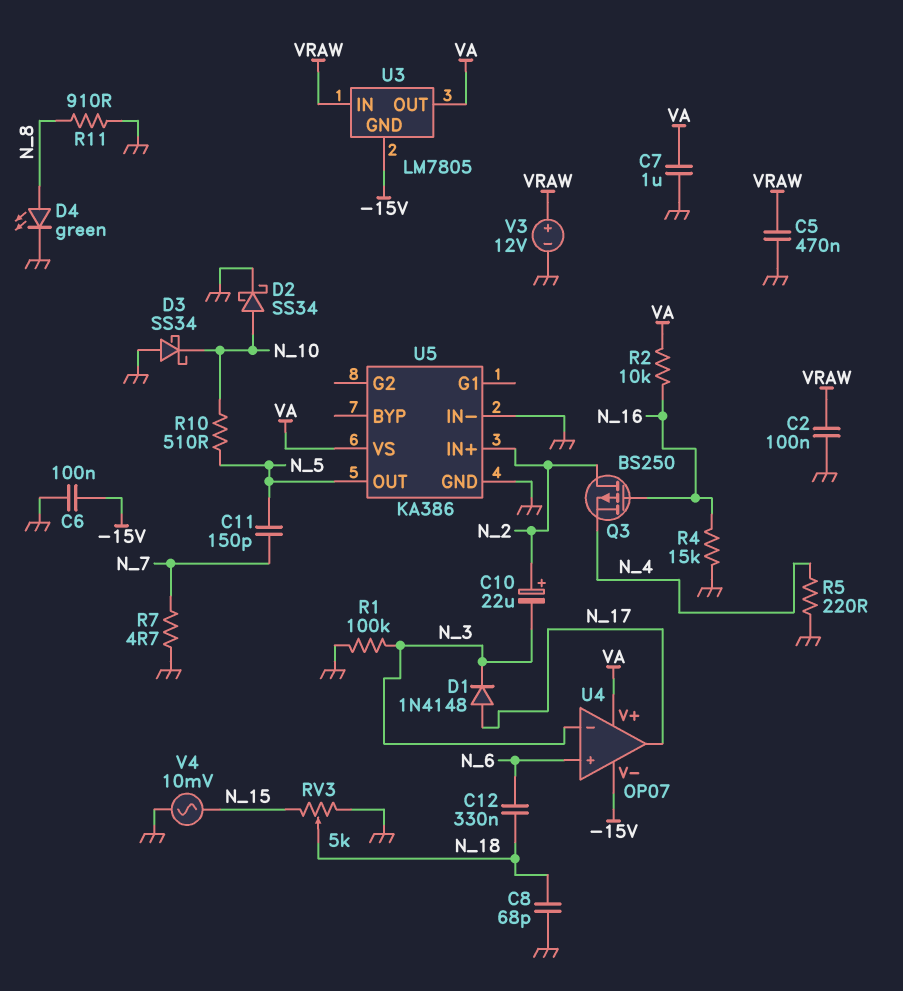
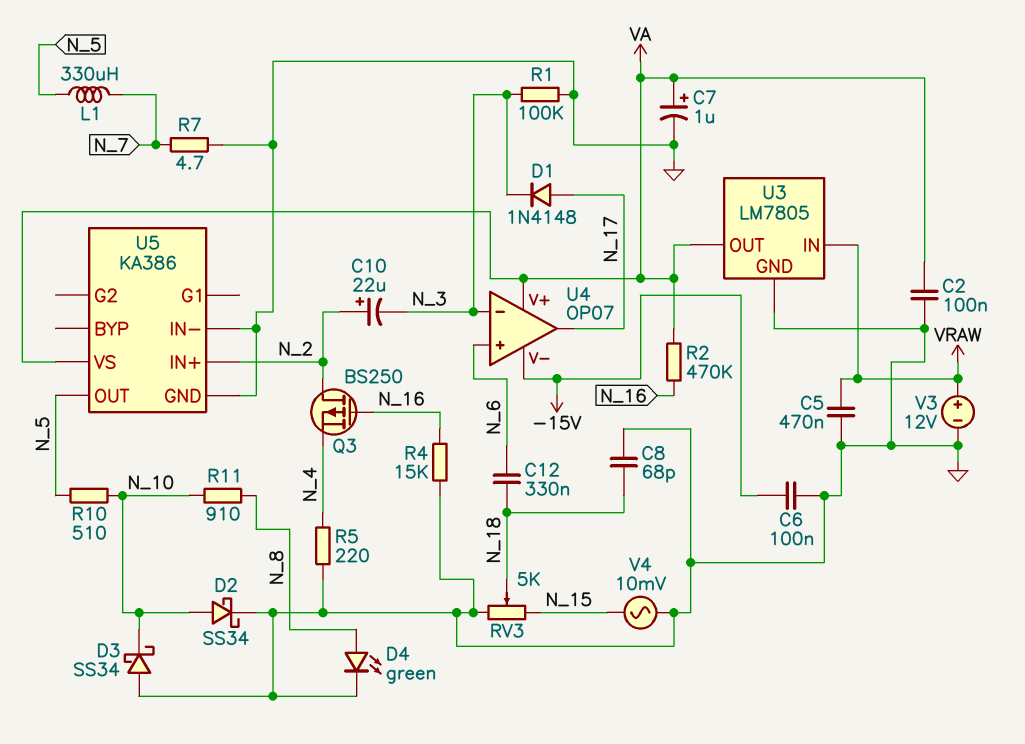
C2: 100nF (GND, VRAW) -> 100nF (GND, VA)
C7: 1uF (GND, VA) -> 1uF (plus VA, minus GND)
C11: 150pF (N_5, N_7) -> none
L1: none -> 330uH (N_5, N_7)
R2: 10k (N_16, VA) -> 470k (N_16, VA)
R11: 910 (GND, N_8) -> 910 (N_8, N_10)
U3 pin GND: -15V -> GND

